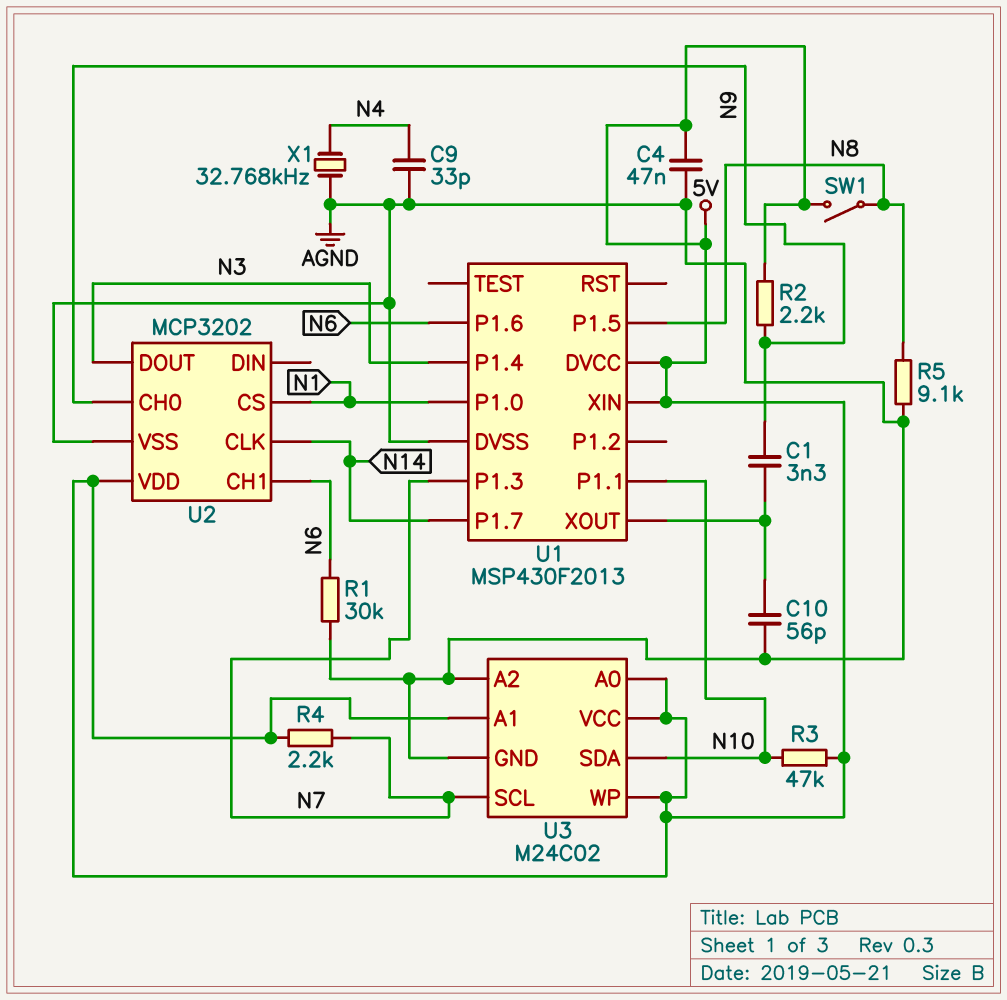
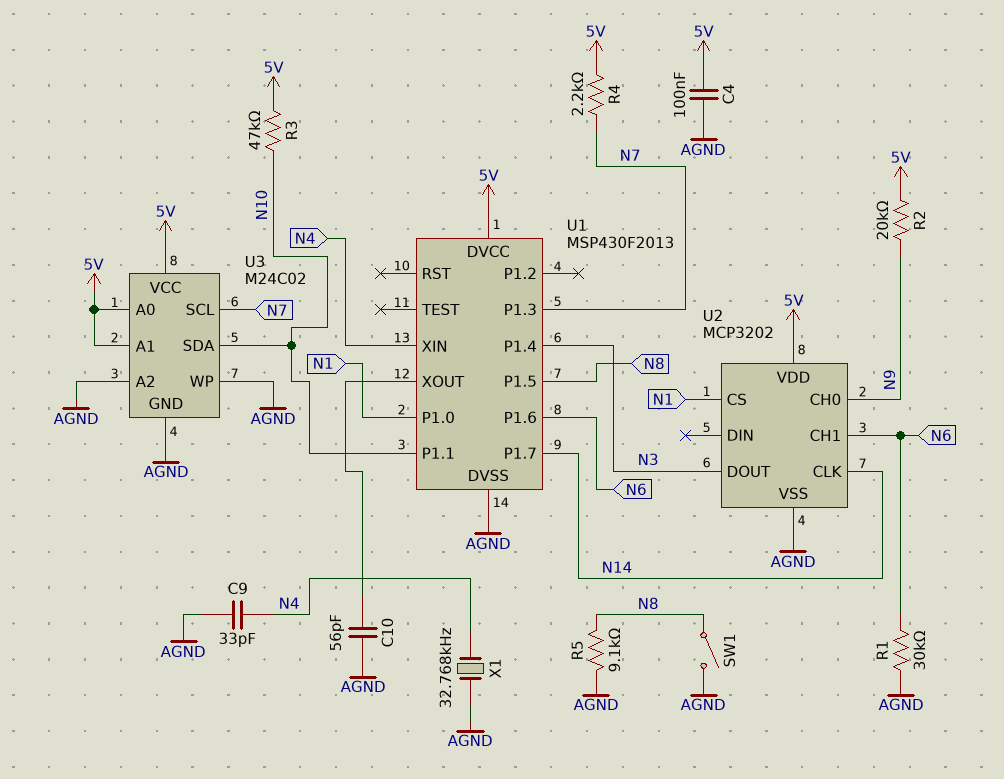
C1: 3.3nF (N9, U1/XOUT) -> none
C4: 47nF (5V, AGND) -> 100nF (5V, AGND)
R2: 2.2k (5V, N9) -> 20k (5V, N9)
SW1: switch (5V, N8) -> switch (AGND, N8)
U1 pin XIN: 5V -> N4
U3 pin WP: 5V -> AGND

